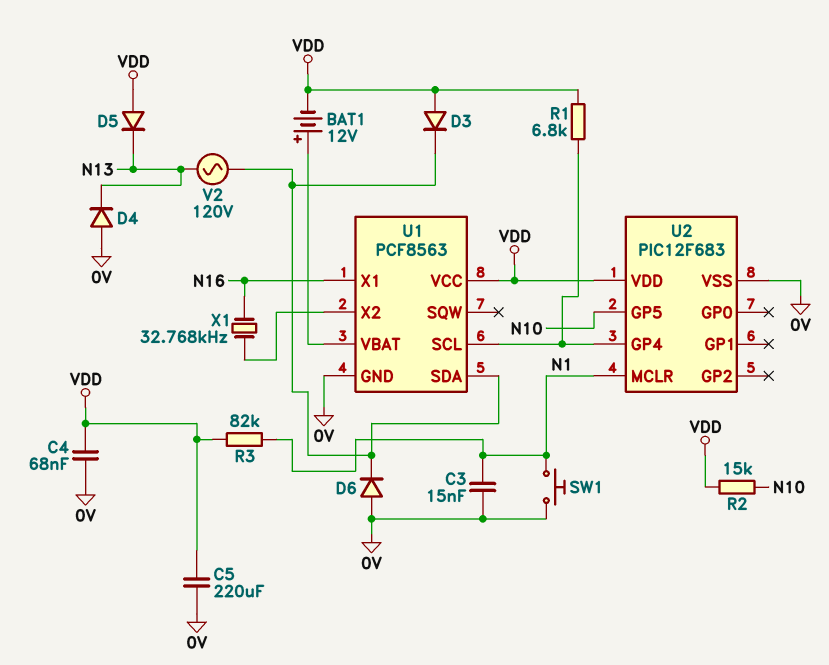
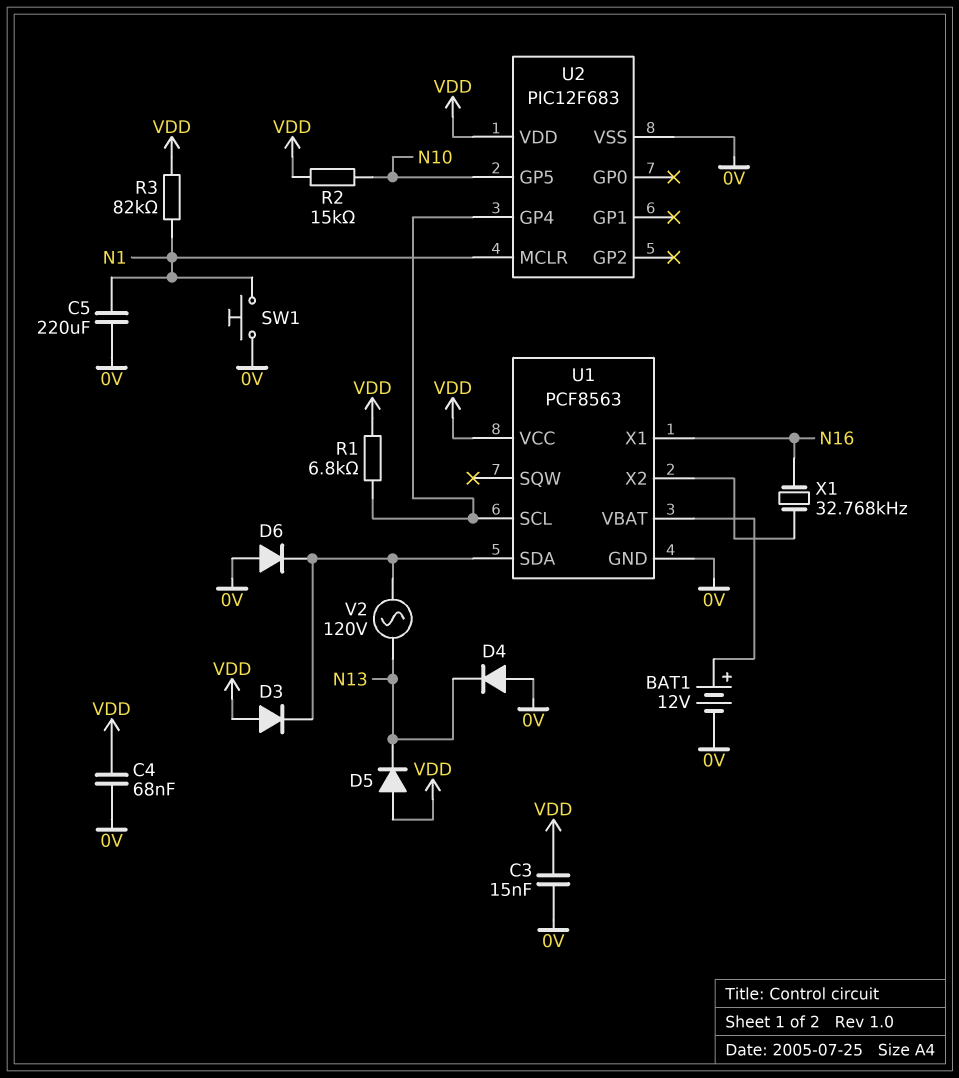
BAT1: 12V (plus U1/VBAT, minus VDD) -> 12V (plus U1/VBAT, minus 0V)
C3: 15nF (0V, N1) -> 15nF (0V, VDD)
C5: 220uF (0V, VDD) -> 220uF (0V, N1)

